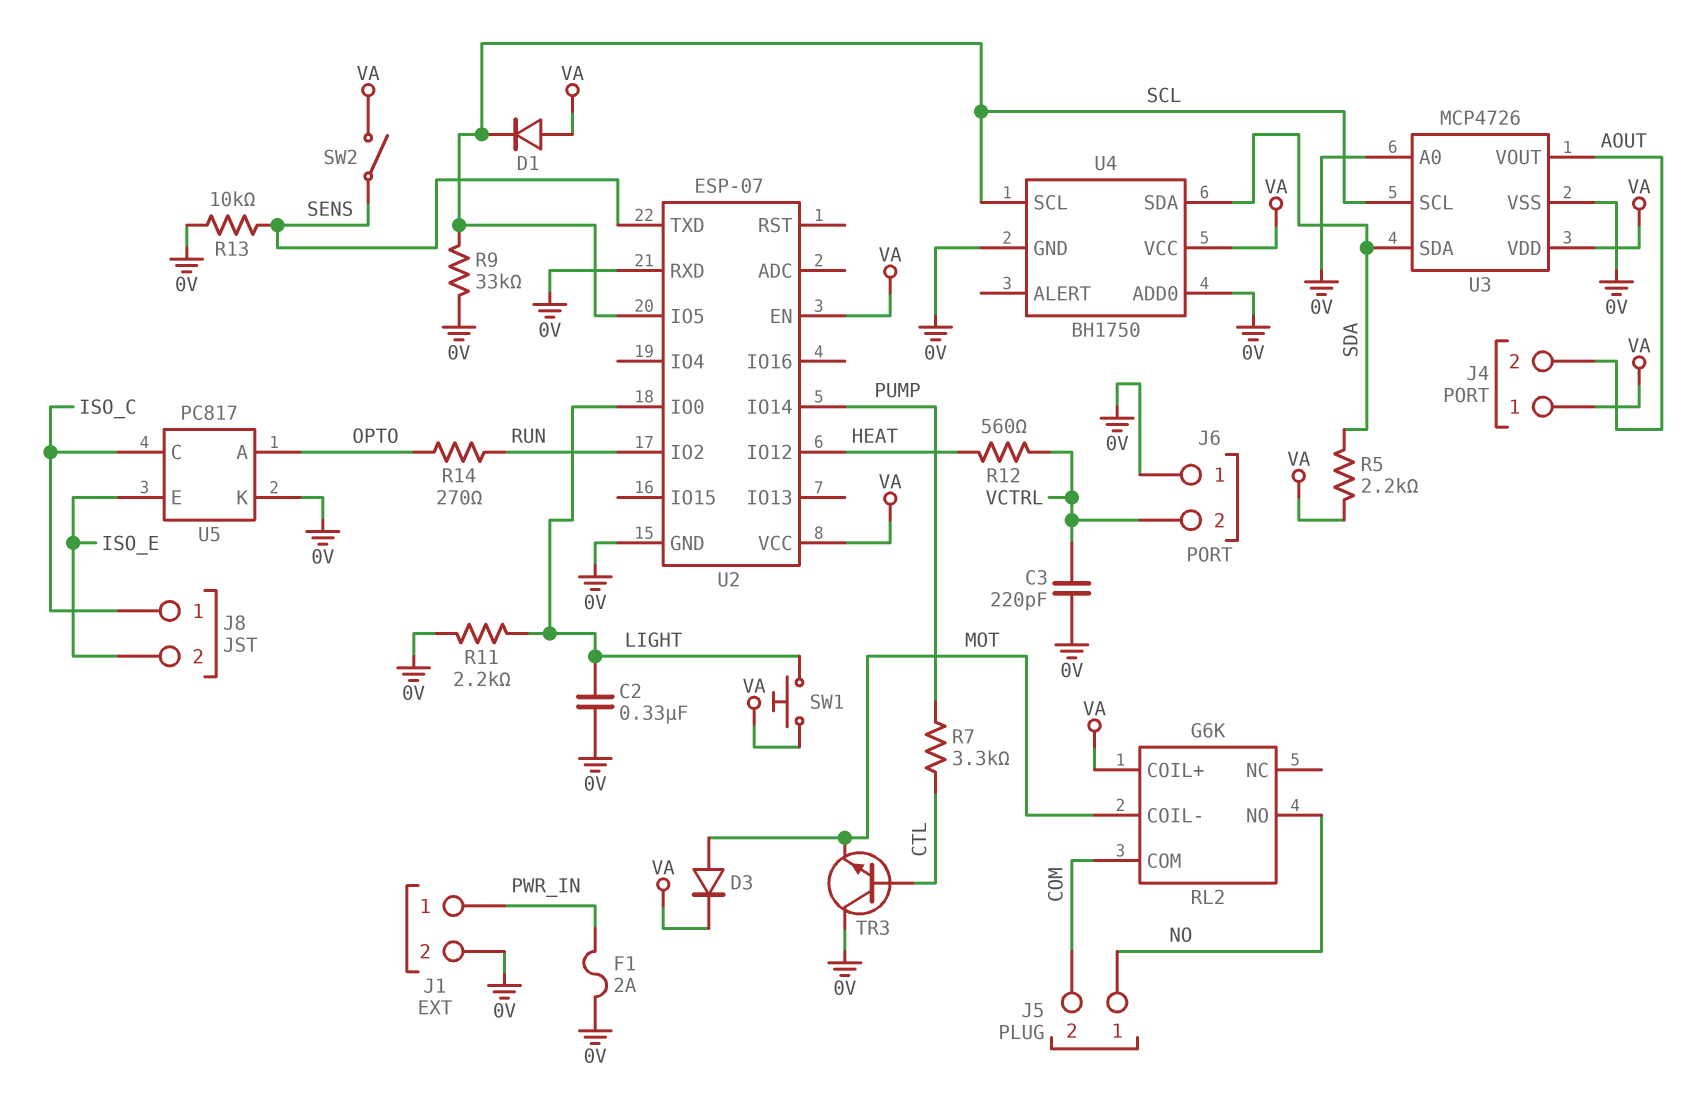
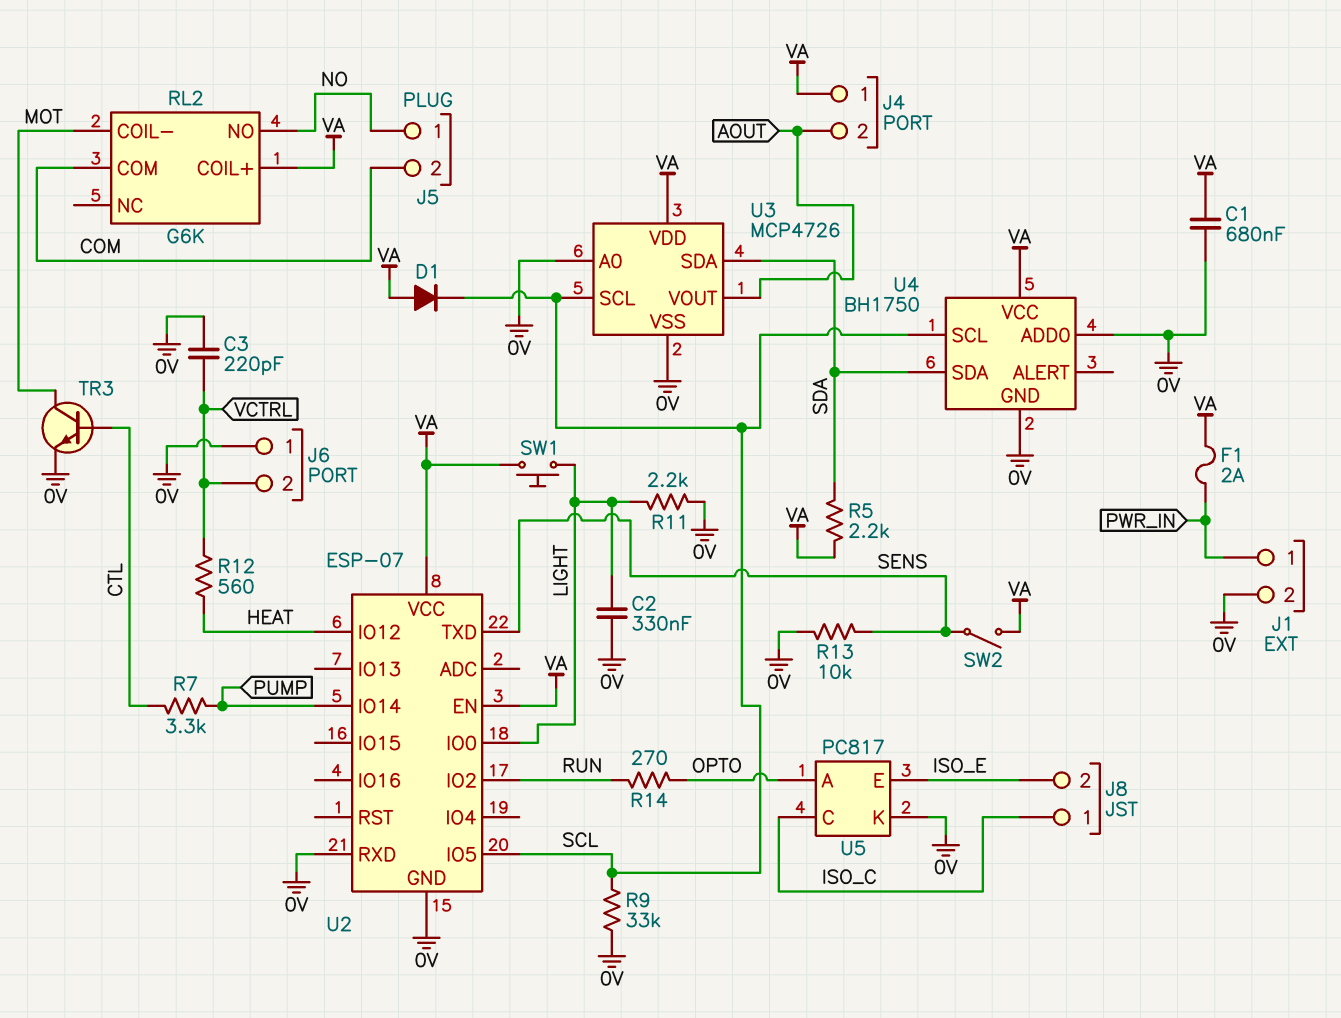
C1: none -> 680nF (0V, VA)
D3: diode (A MOT, K VA) -> none
F1: 2A (0V, PWR_IN) -> 2A (PWR_IN, VA)
TR3: NPN (B CTL, C 0V, E MOT) -> NPN (B CTL, C MOT, E 0V)

